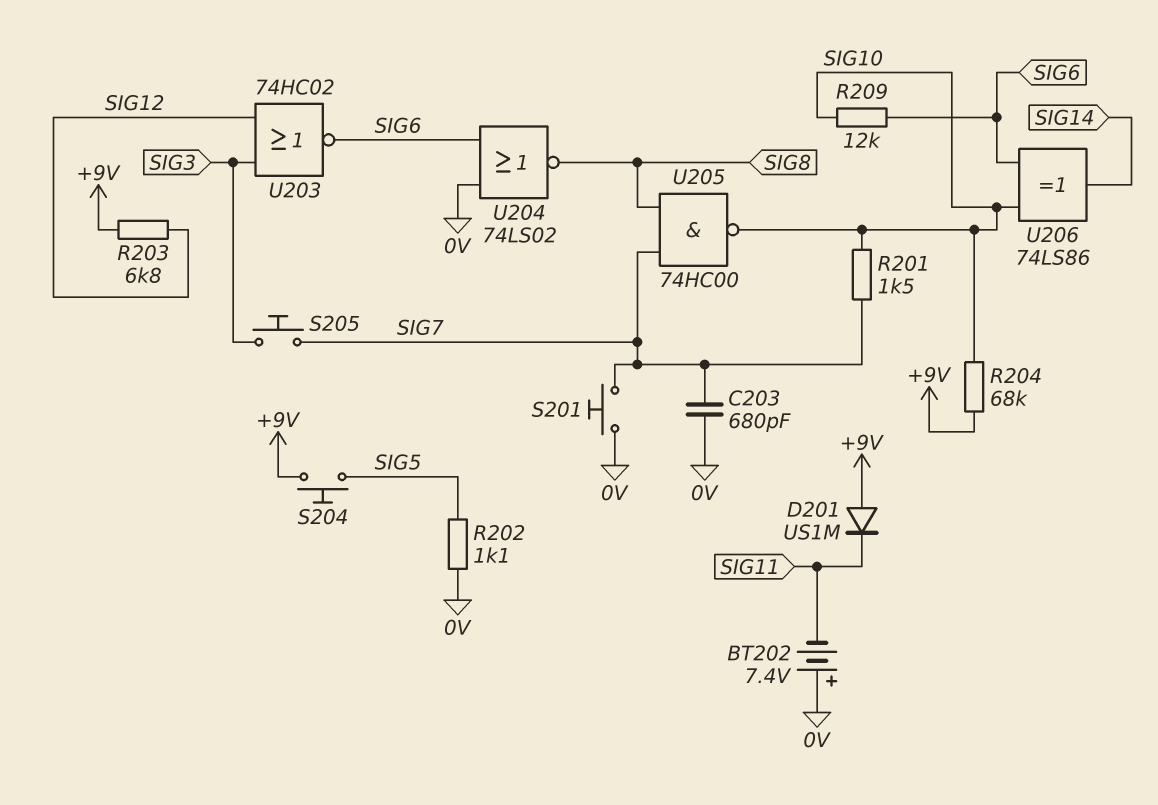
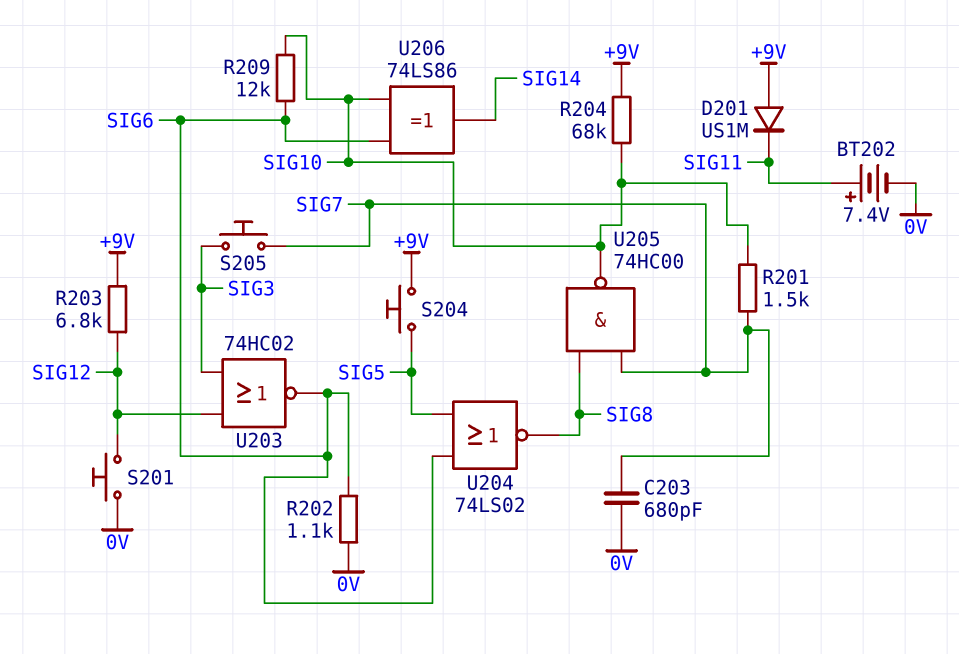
BT202: 7.4V (plus 0V, minus SIG11) -> 7.4V (plus SIG11, minus 0V)
R202: 1.1k (0V, SIG5) -> 1.1k (0V, SIG6)
S201: button (0V, SIG7) -> button (0V, SIG12)
U204: NOR 74LS02 (in 0V, in SIG6, out SIG8) -> NOR 74LS02 (in SIG5, in SIG6, out SIG8)

